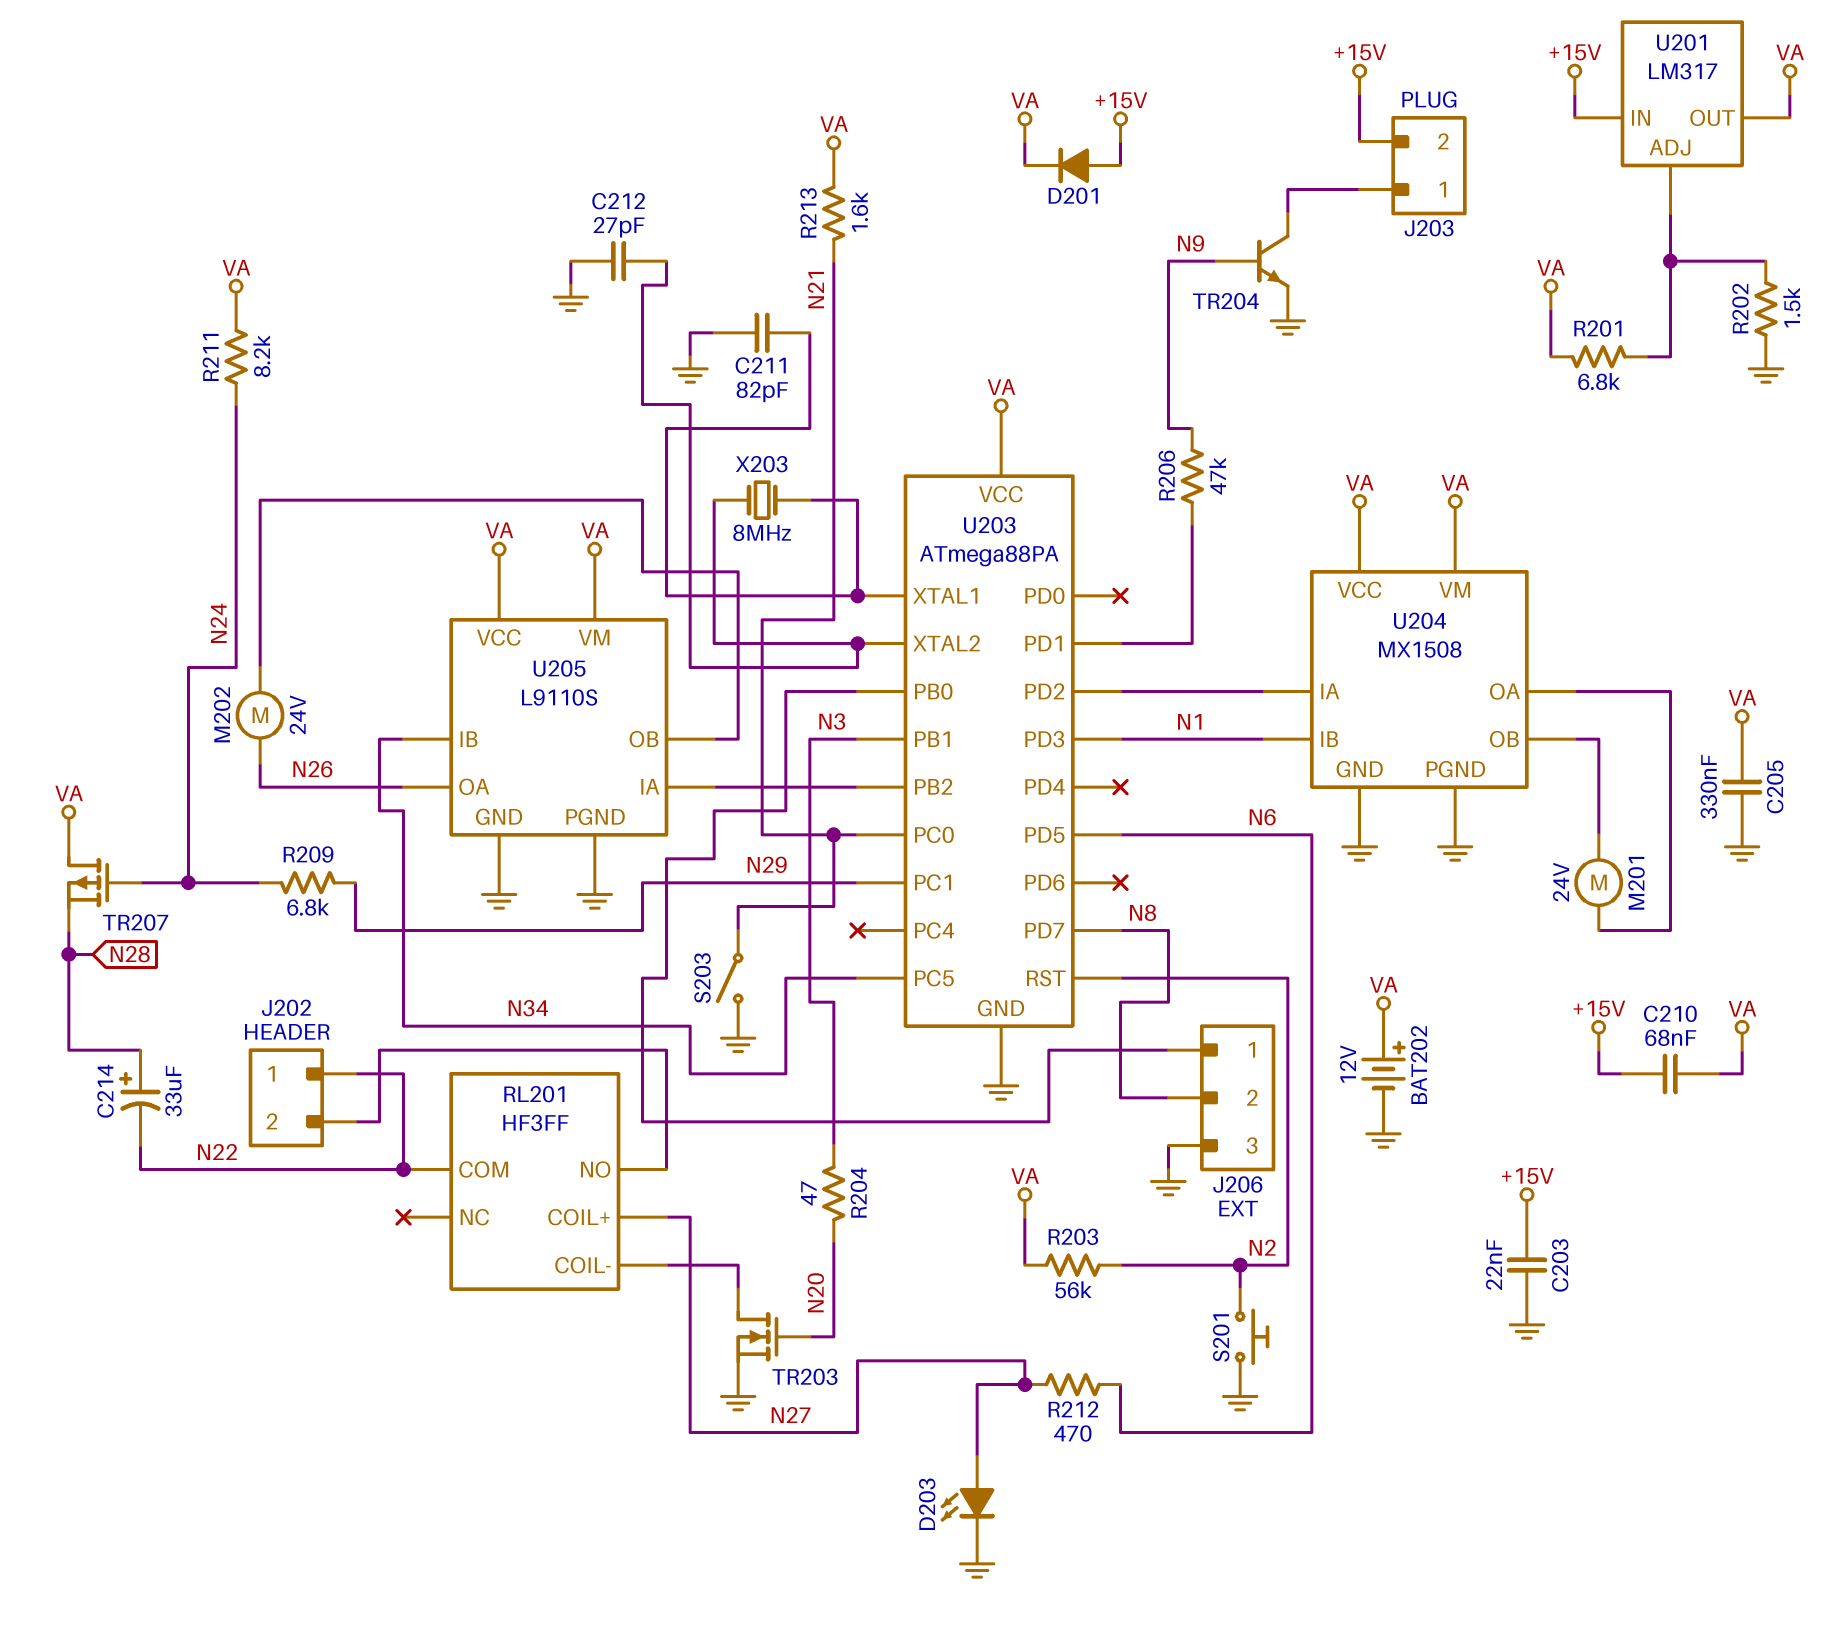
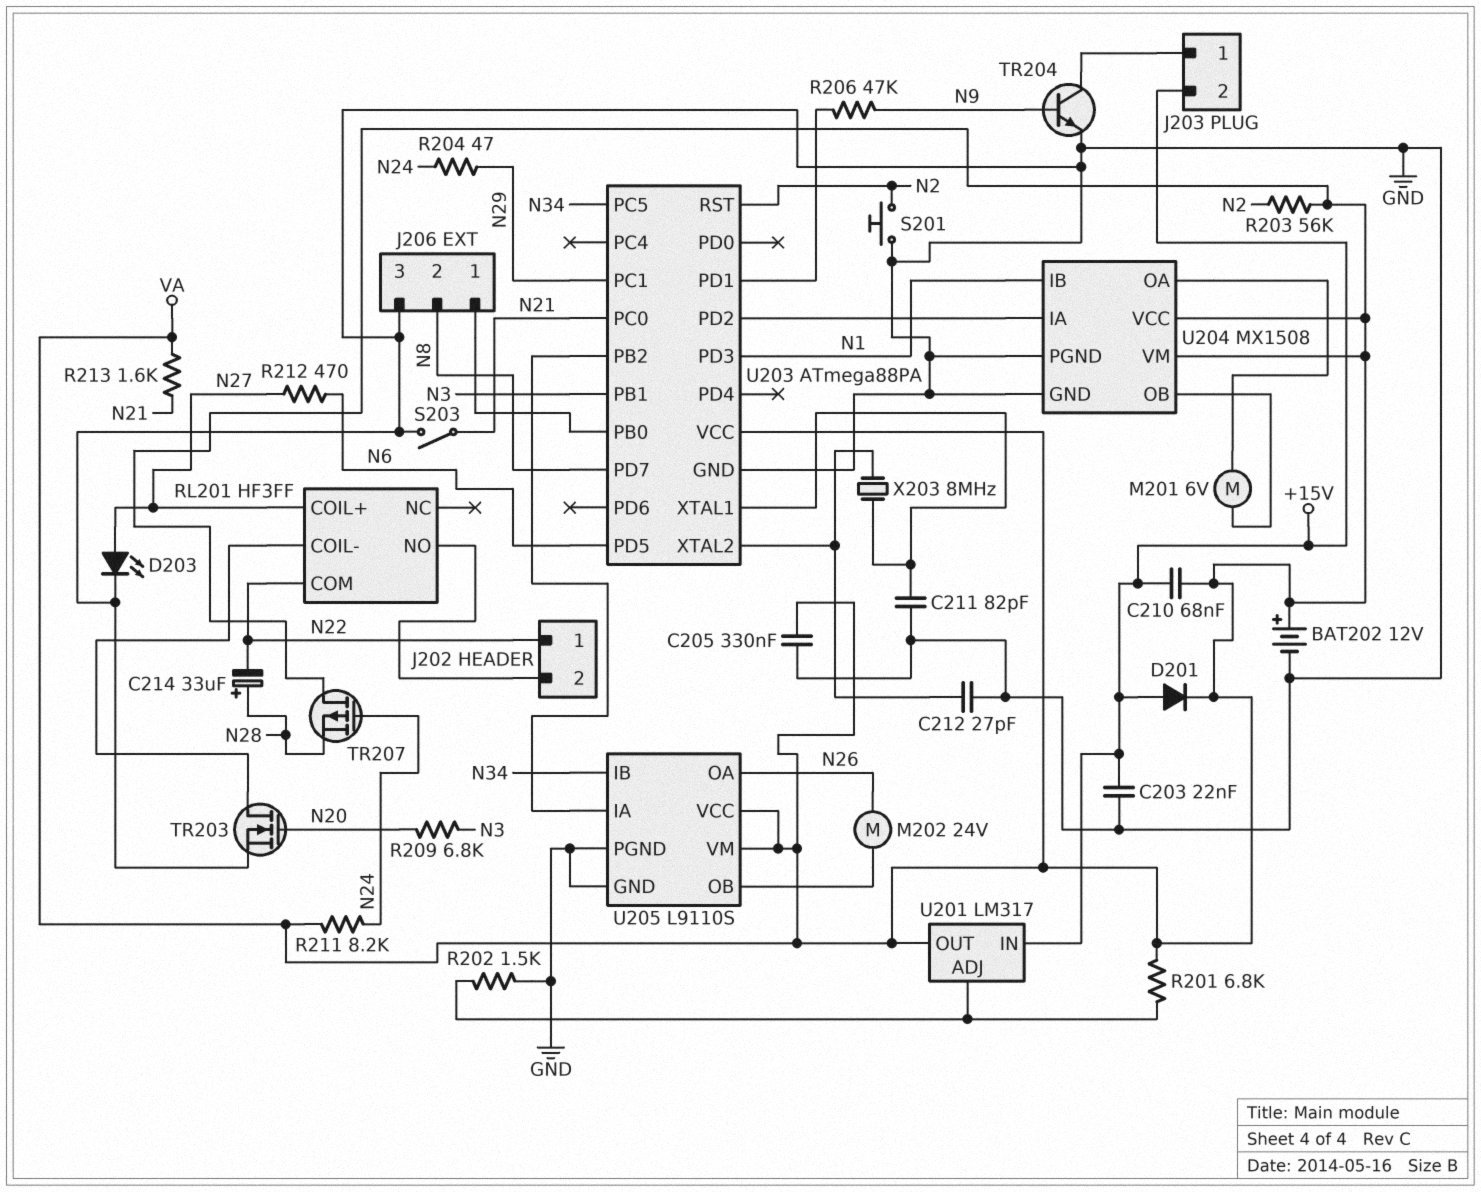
M201: motor 24V (U204/OA, U204/OB) -> motor 6V (U204/OA, U204/OB)
R204: 47 (N3, N20) -> 47 (N24, N29)
R209: 6.8k (N24, N29) -> 6.8k (N3, N20)

